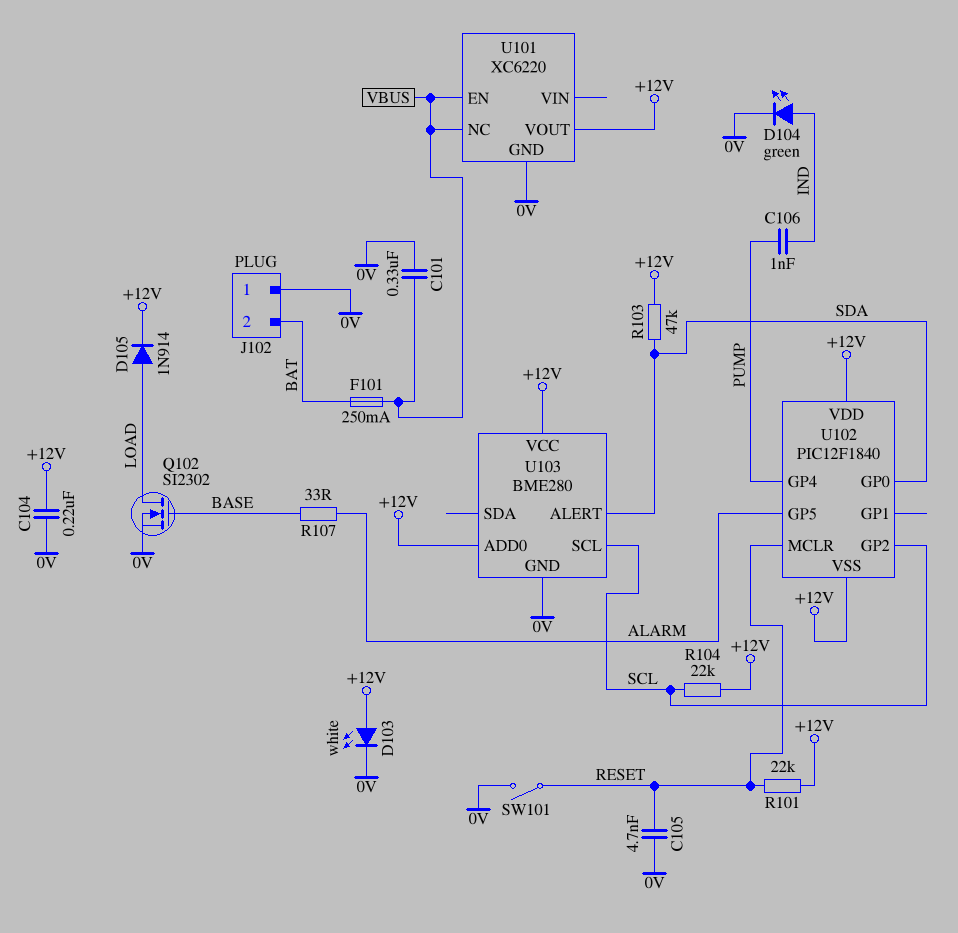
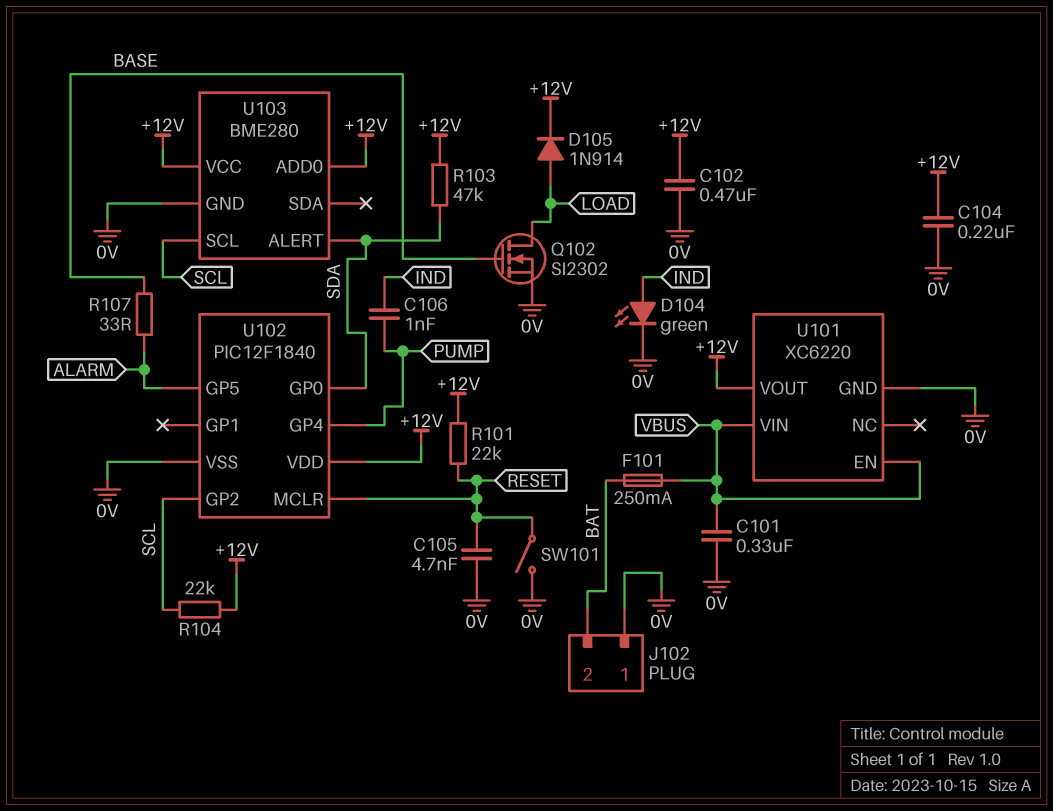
C102: none -> 470nF (+12V, 0V)
D103: LED white (A +12V, K 0V) -> none
U101 pin NC: VBUS -> none
U101 pin VIN: none -> VBUS
U102 pin VSS: +12V -> 0V

